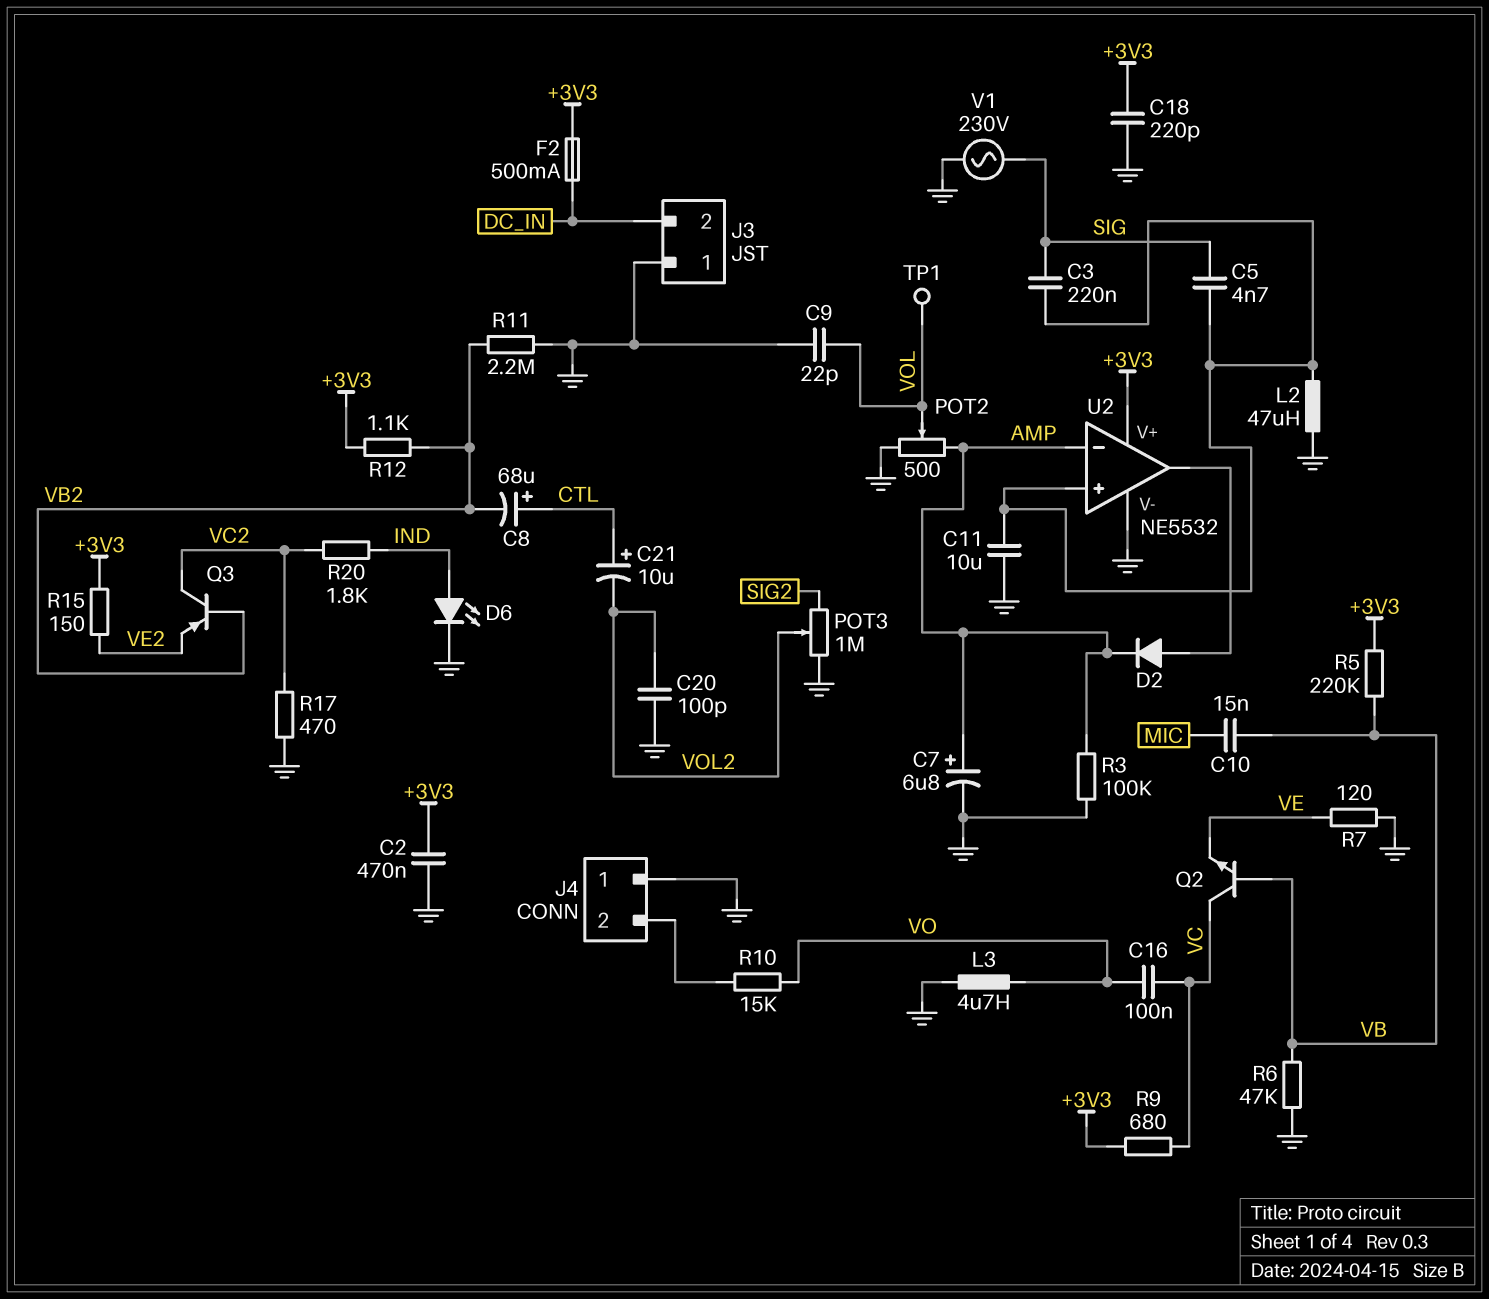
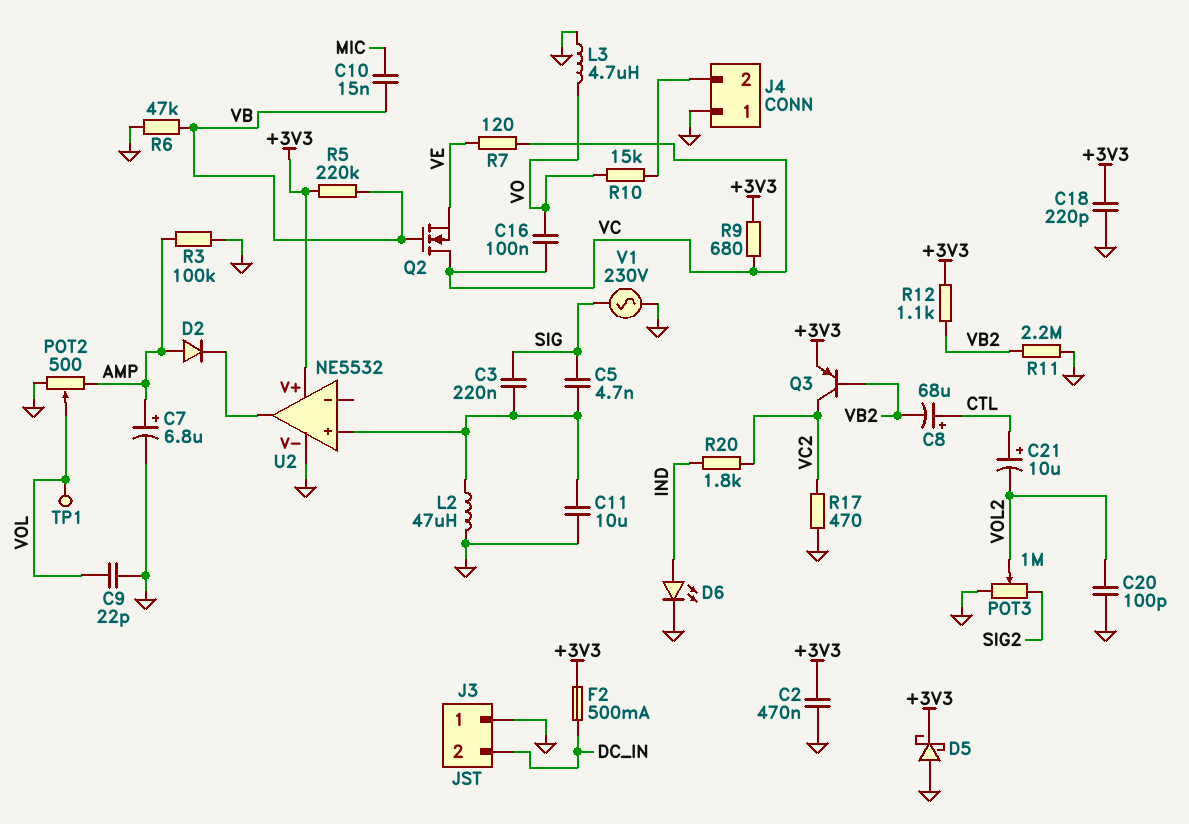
D2: diode (A U2/out, K AMP) -> diode (A AMP, K U2/out)
D5: none -> schottky (A GND, K +3V3)
Q2: NPN (B VB, C VC, E VE) -> NMOS (G VB, D VC, S VE)
Q3: PNP (B VB2, C VC2, E VE2) -> PNP (B VB2, C VC2, E +3V3)
R7: 120 (GND, VE) -> 120 (VC, VE)
R15: 150 (+3V3, VE2) -> none
U2 pin in-: AMP -> none

